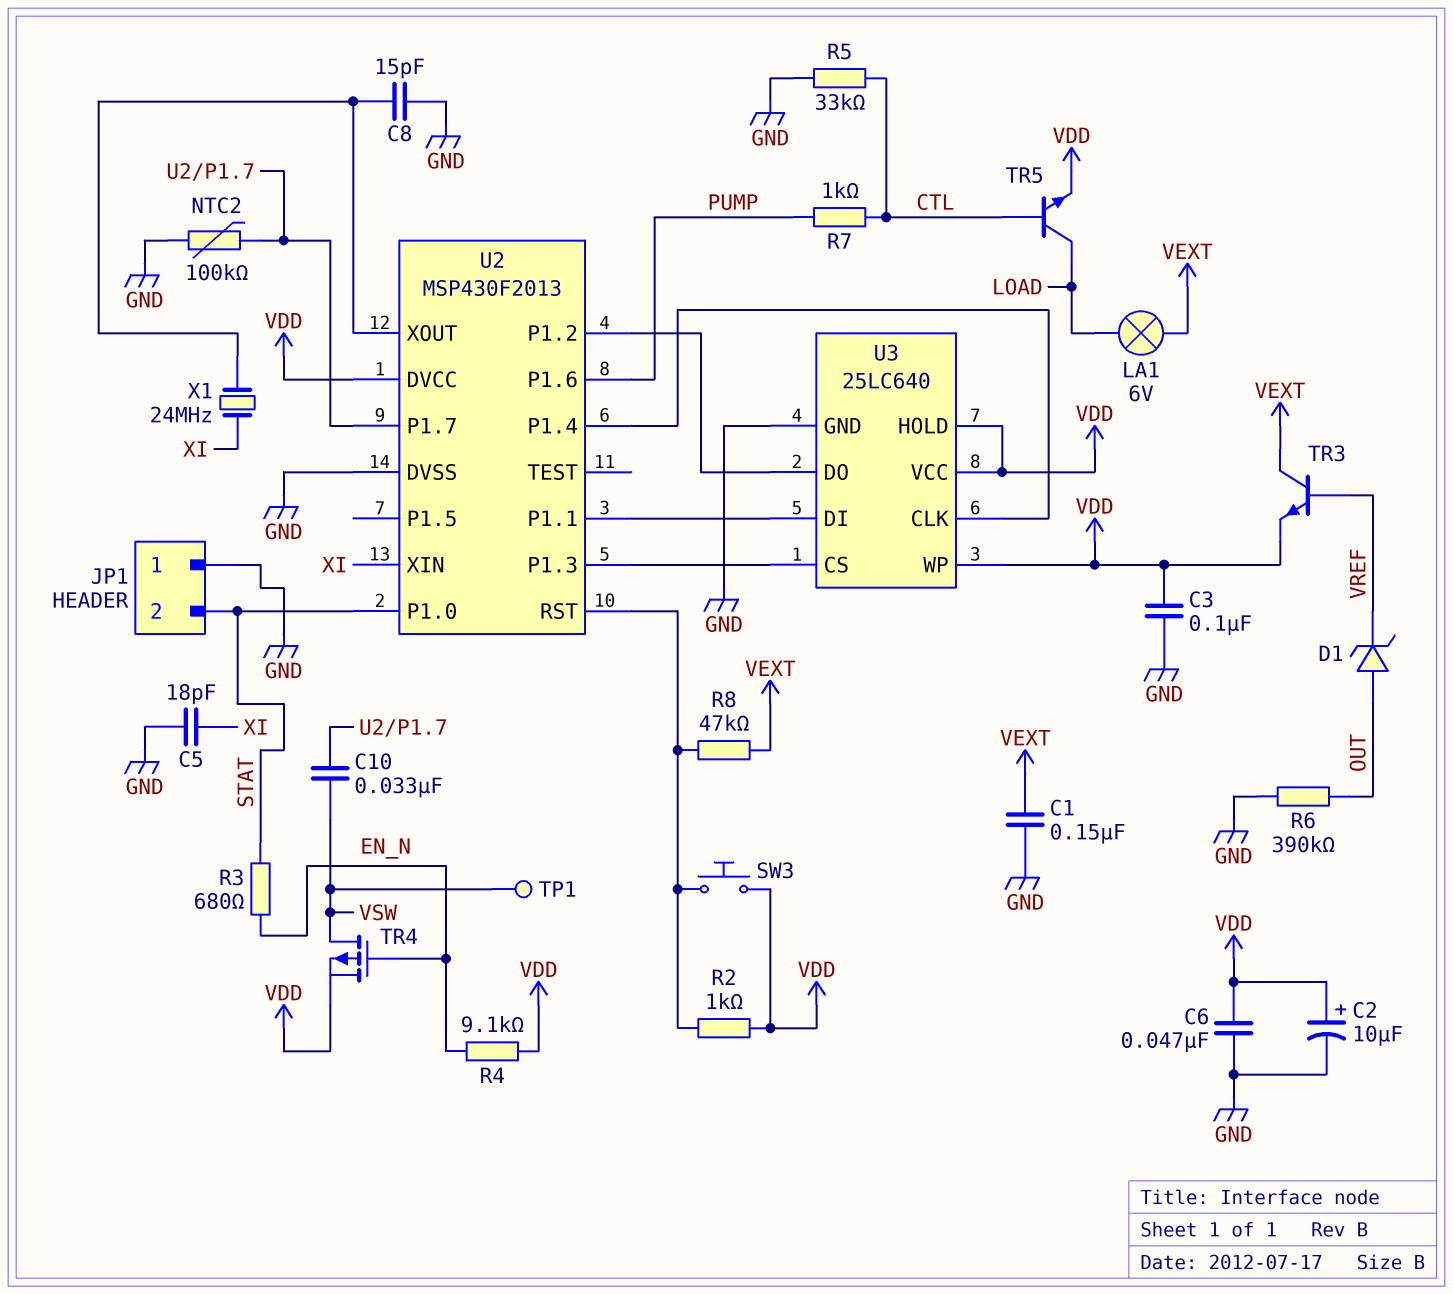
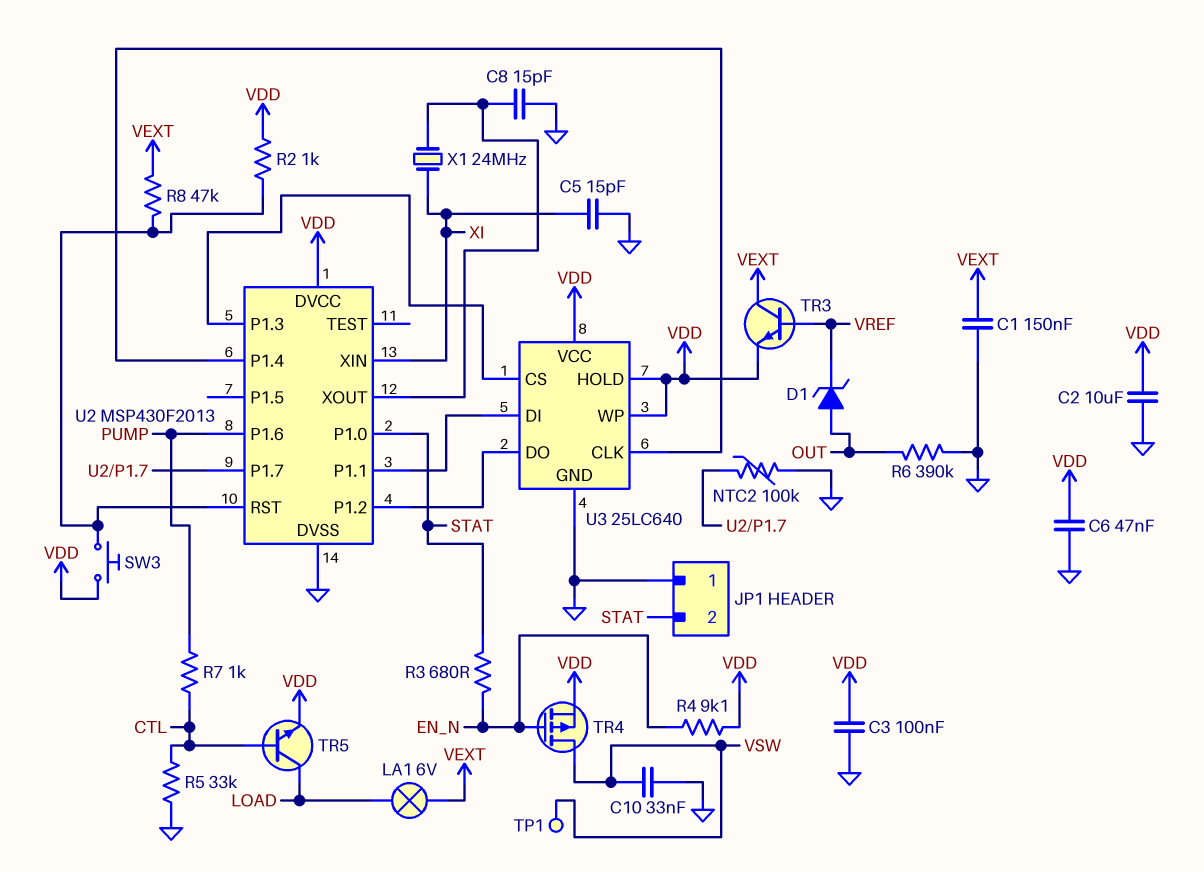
C2: 10uF (plus VDD, minus GND) -> 10uF (GND, VDD)
C5: 18pF (GND, XI) -> 15pF (GND, XI)
C10: 33nF (U2/P1.7, VSW) -> 33nF (GND, VSW)

